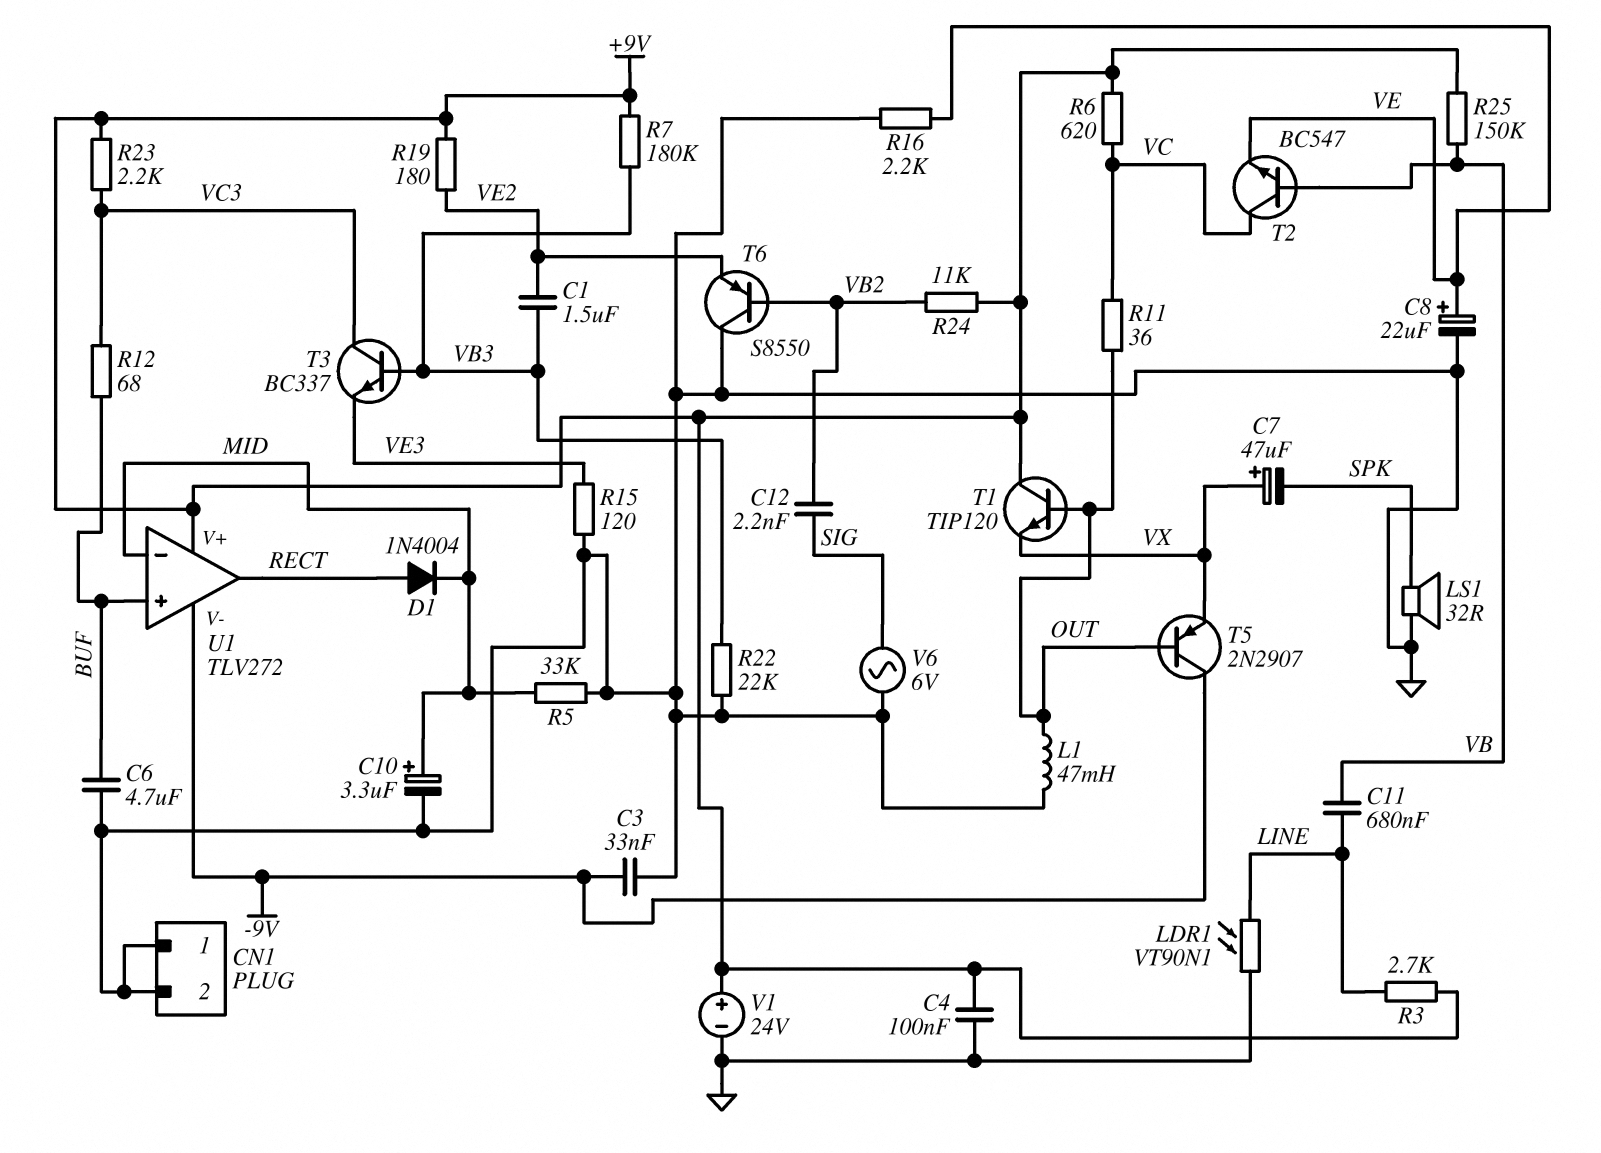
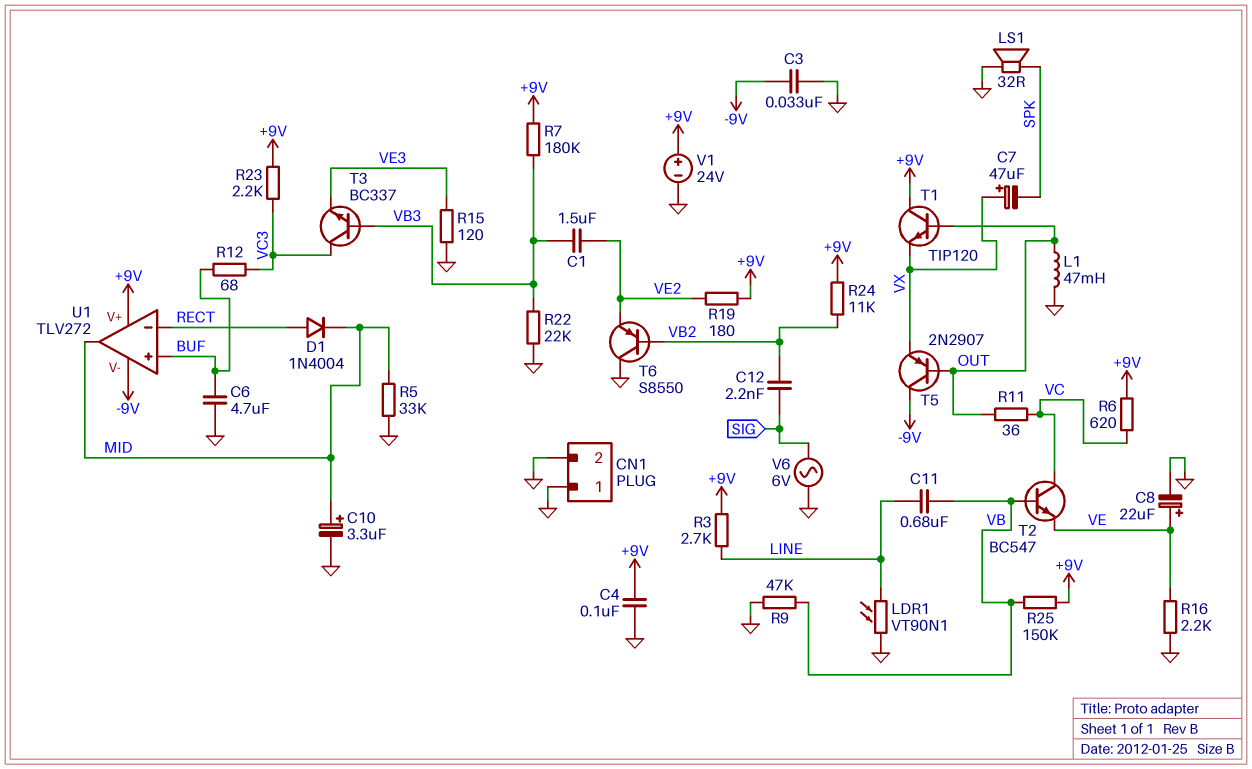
R9: none -> 47k (GND, VB)
U1 pin in-: MID -> RECT
U1 pin out: RECT -> MID

